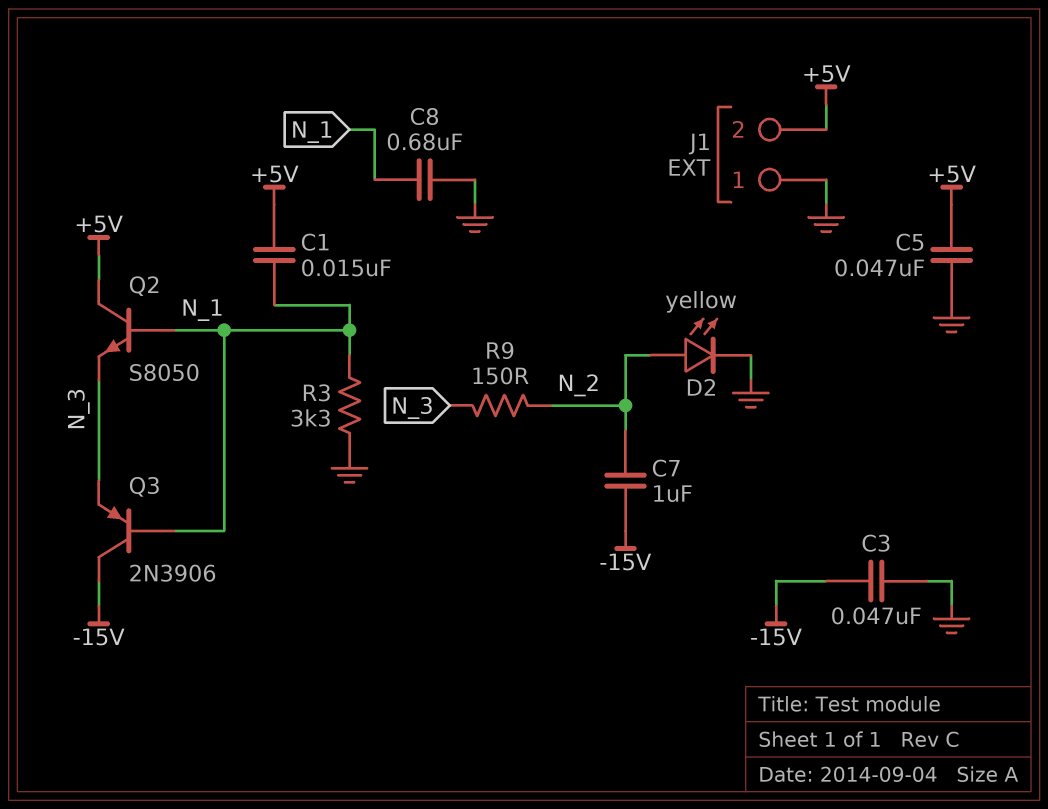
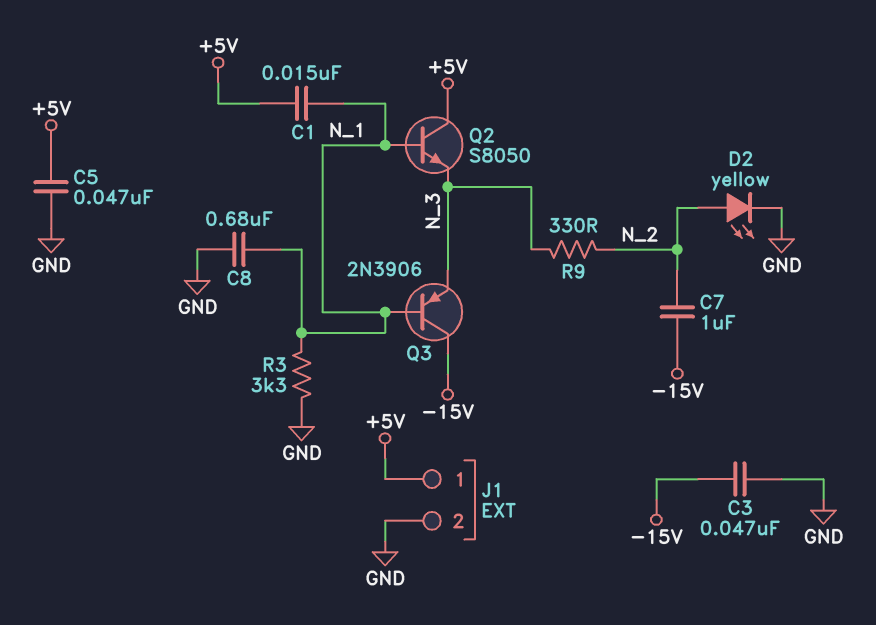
J1 pin 1: GND -> +5V
J1 pin 2: +5V -> GND
R9: 150 (N_2, N_3) -> 330 (N_2, N_3)

